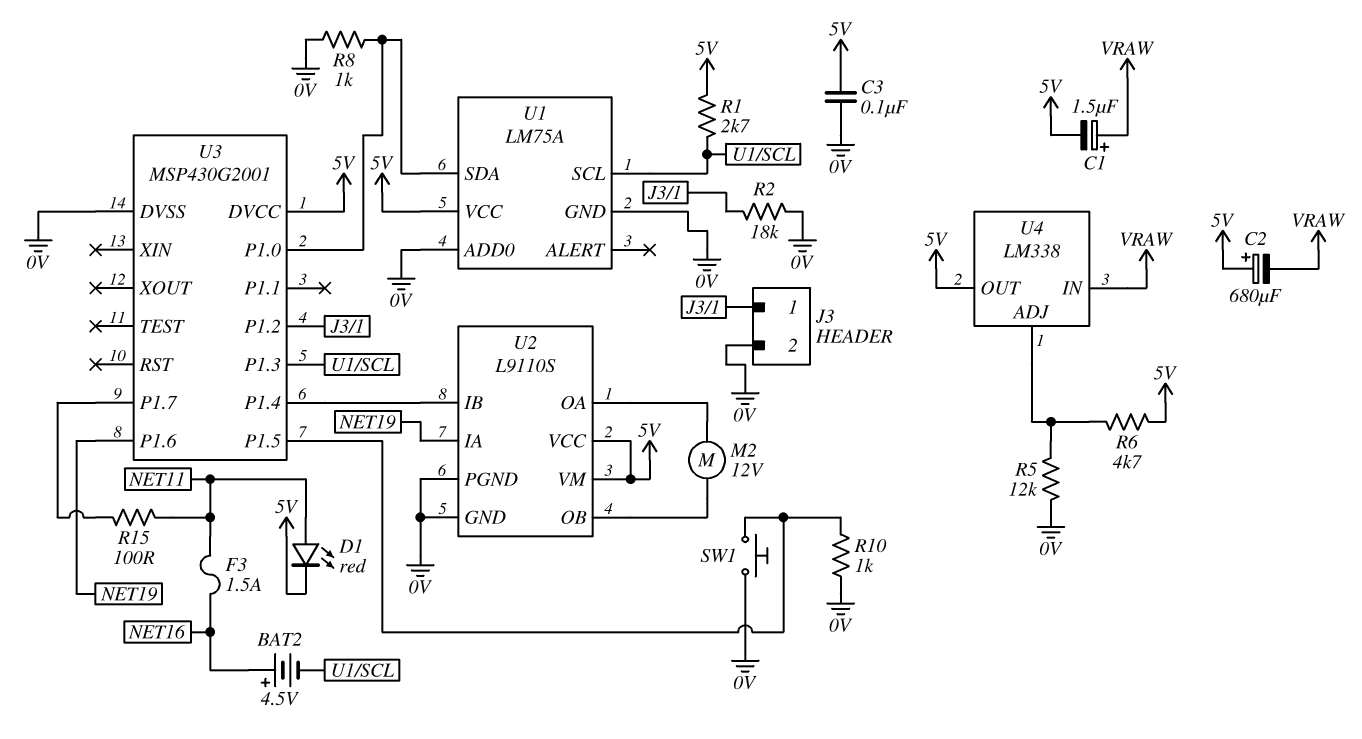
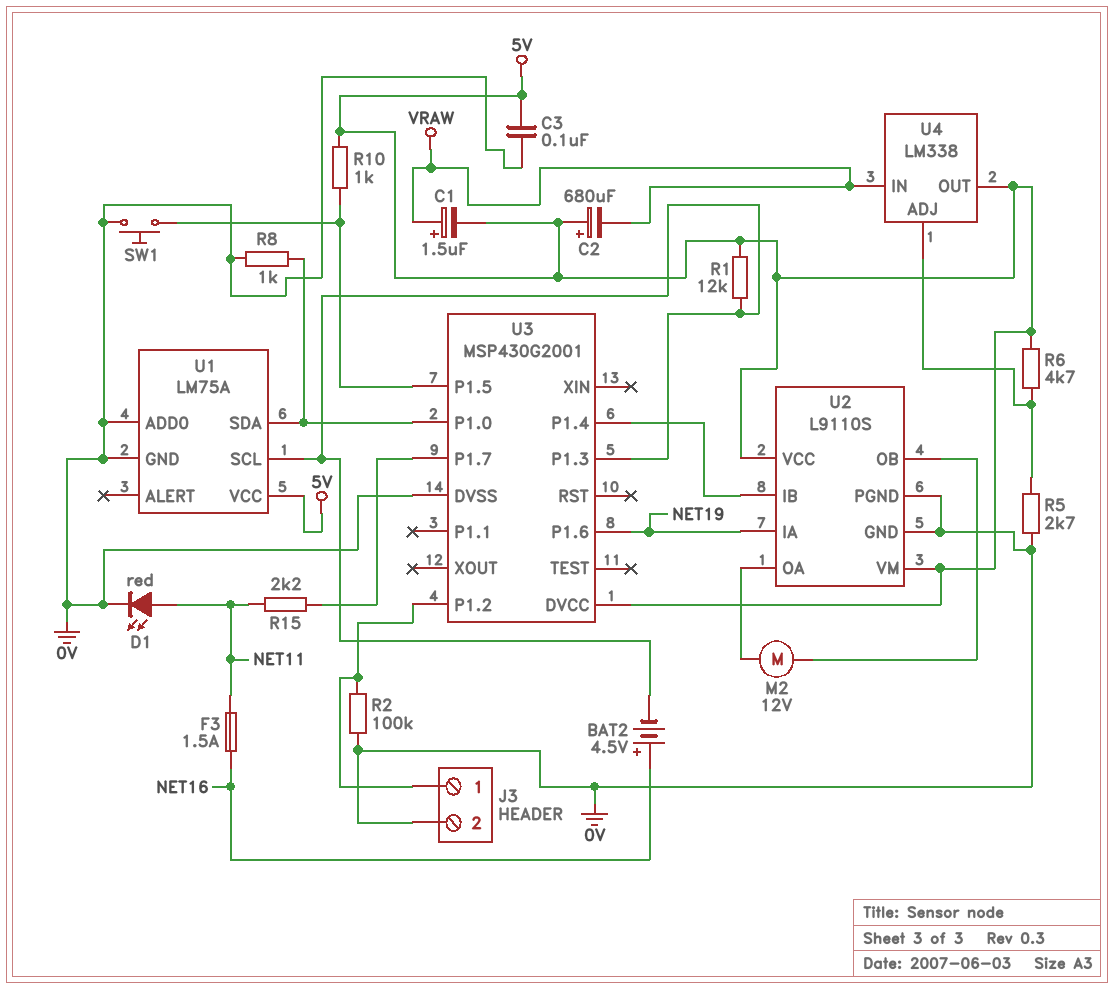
D1: LED red (A NET11, K 5V) -> LED red (A NET11, K 0V)
R1: 2.7k (5V, U1/SCL) -> 12k (5V, U1/SCL)
R2: 18k (0V, J3/1) -> 100k (0V, J3/1)
R5: 12k (0V, U4/ADJ) -> 2.7k (0V, U4/ADJ)
R10: 1k (0V, U3/P1.5) -> 1k (5V, U3/P1.5)
R15: 100 (NET11, U3/P1.7) -> 2.2k (NET11, U3/P1.7)

